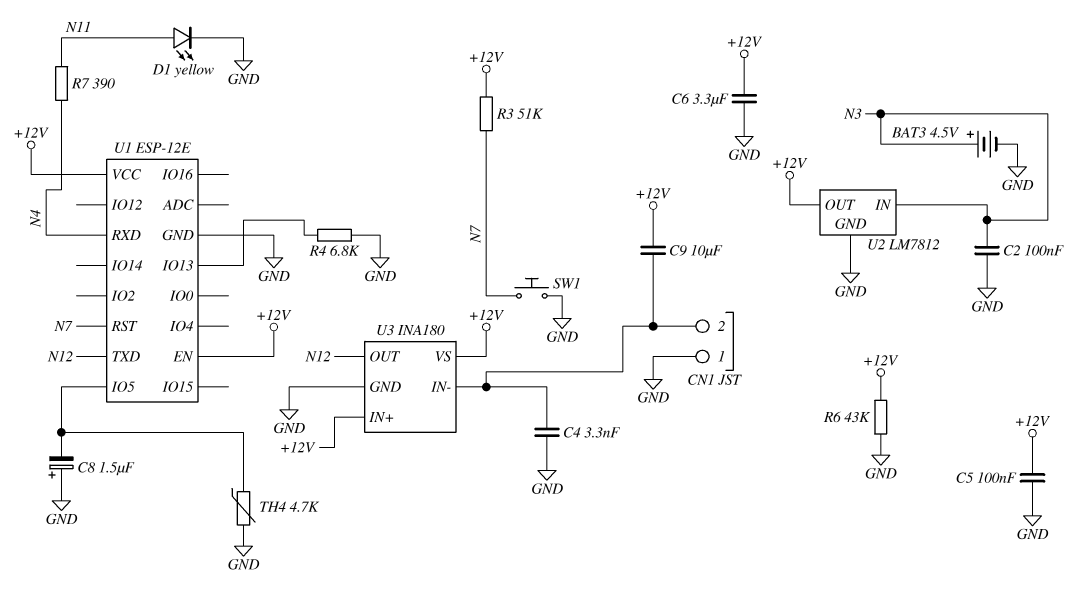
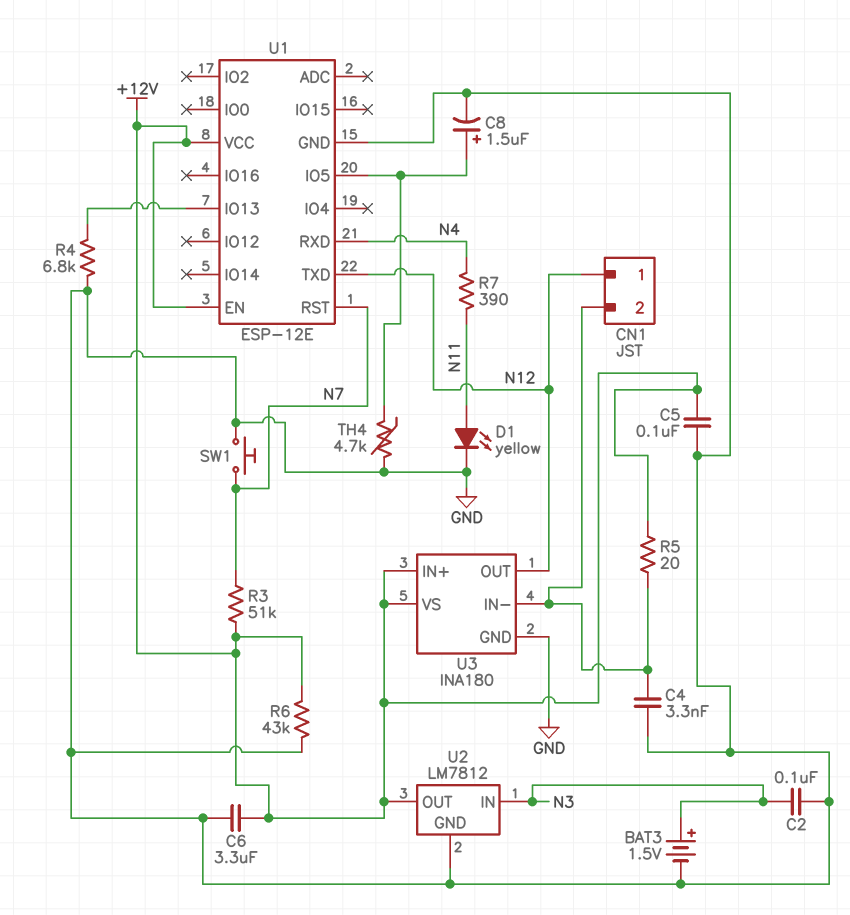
BAT3: 4.5V (plus N3, minus GND) -> 1.5V (plus N3, minus GND)
C8: 1.5uF (plus GND, minus U1/IO5) -> 1.5uF (plus U1/IO5, minus GND)
C9: 10uF (+12V, CN1/2) -> none
CN1 pin 1: GND -> N12
R5: none -> 20 (+12V, CN1/2)

